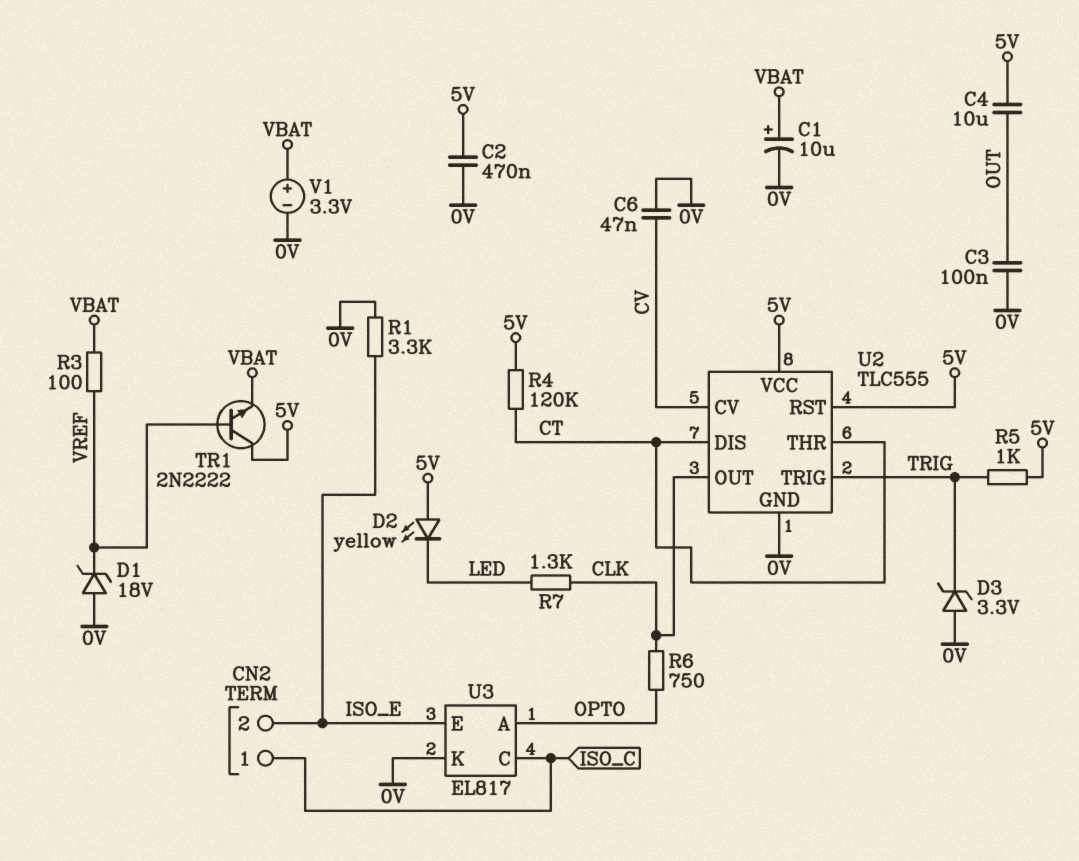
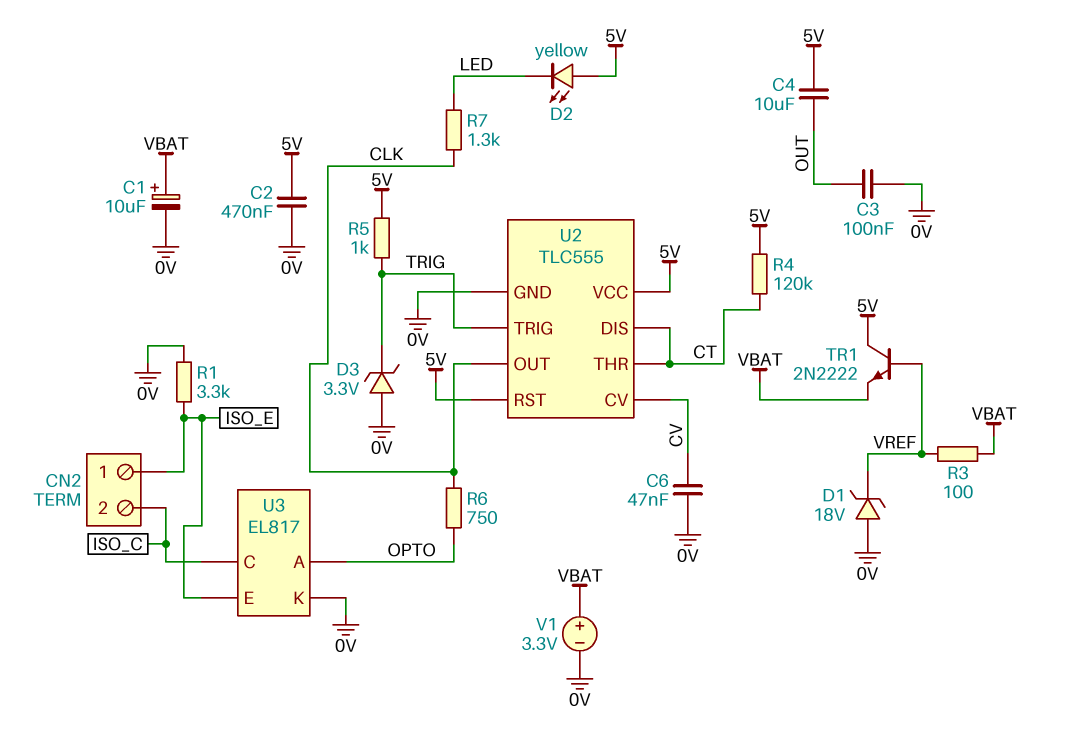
CN2 pin 1: ISO_C -> ISO_E
CN2 pin 2: ISO_E -> ISO_C

